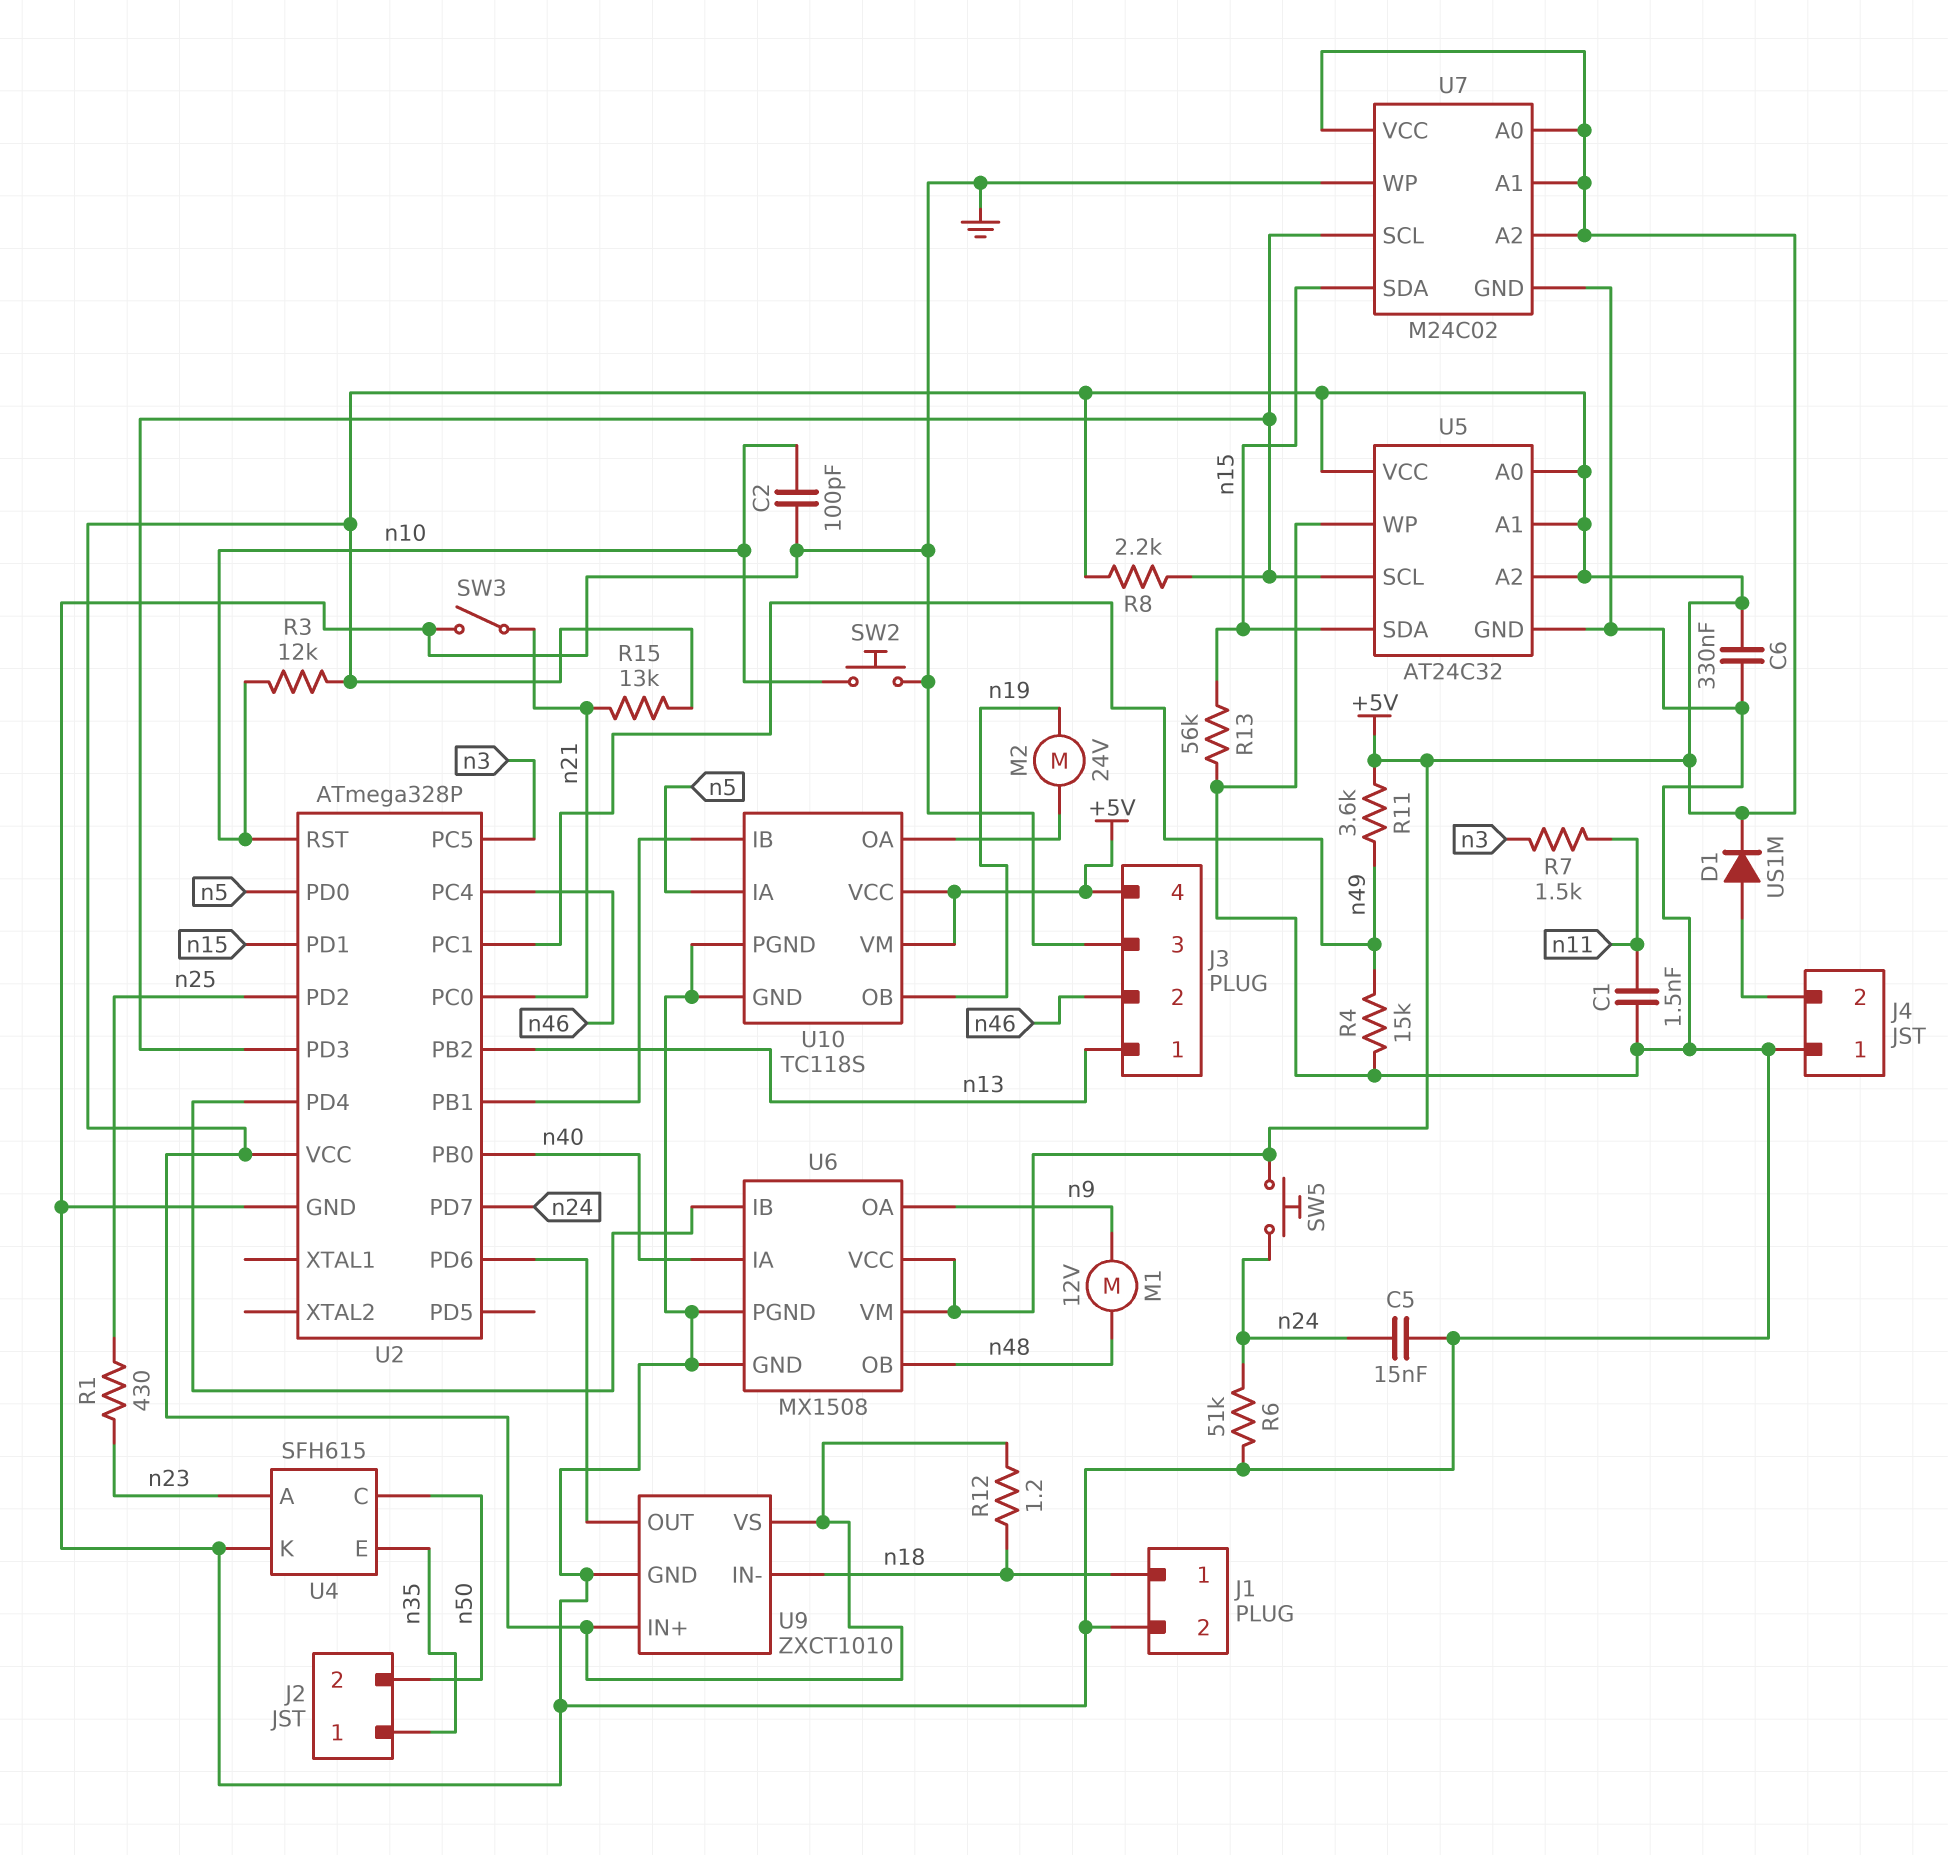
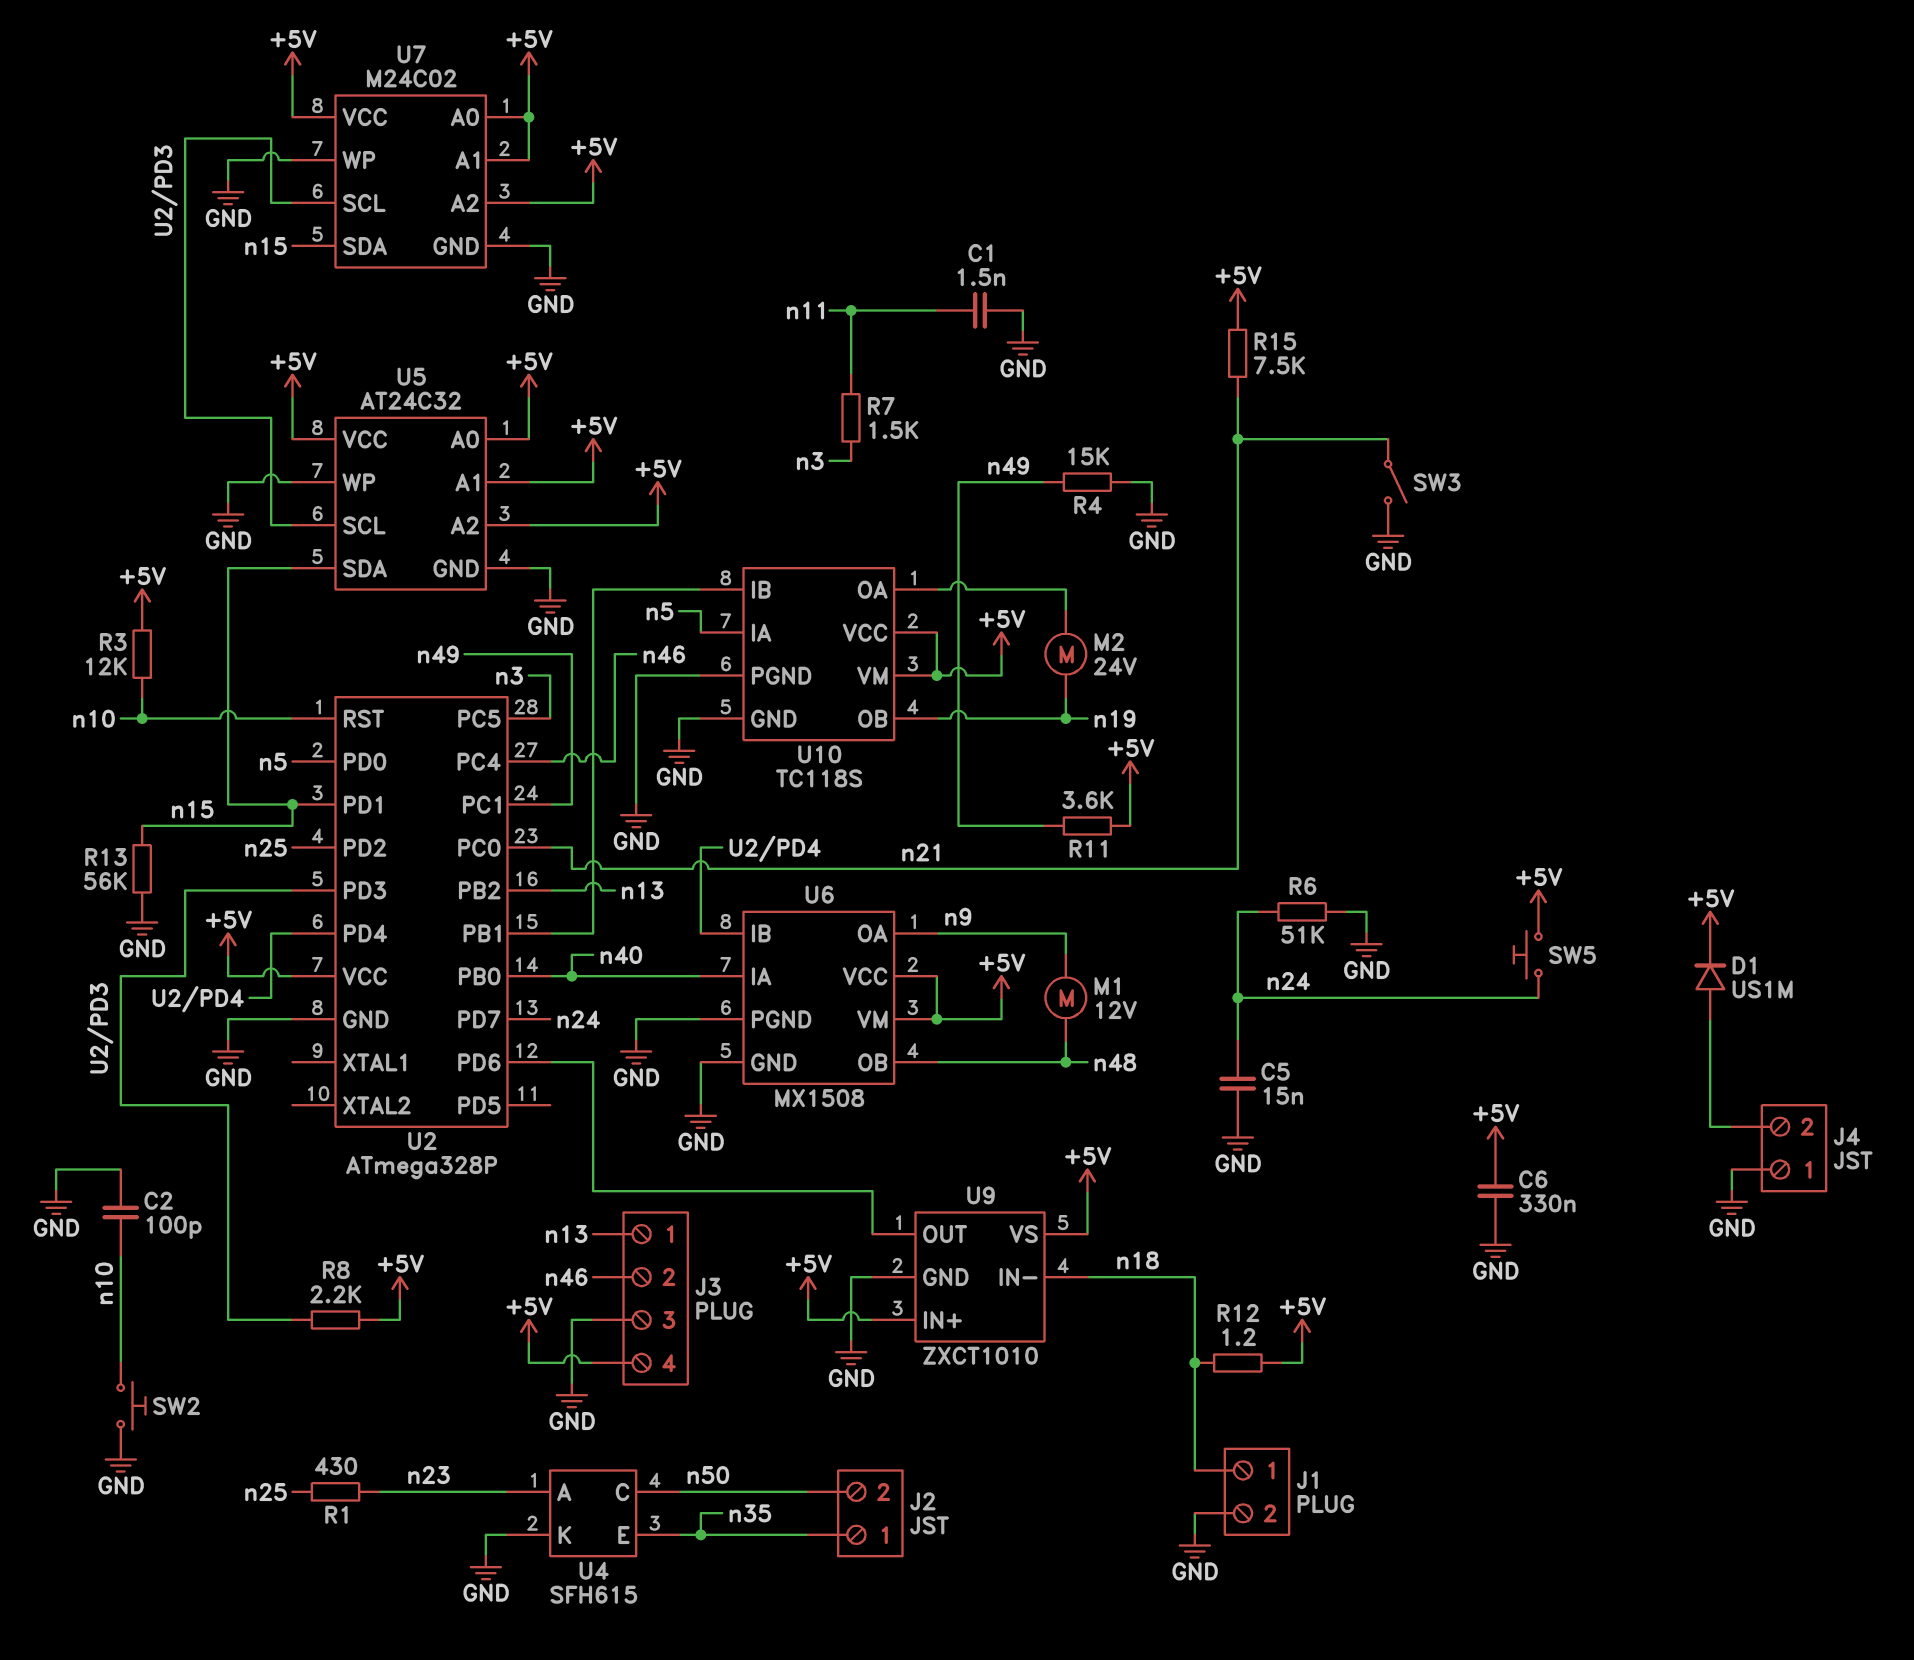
R15: 13k (+5V, n21) -> 7.5k (+5V, n21)

